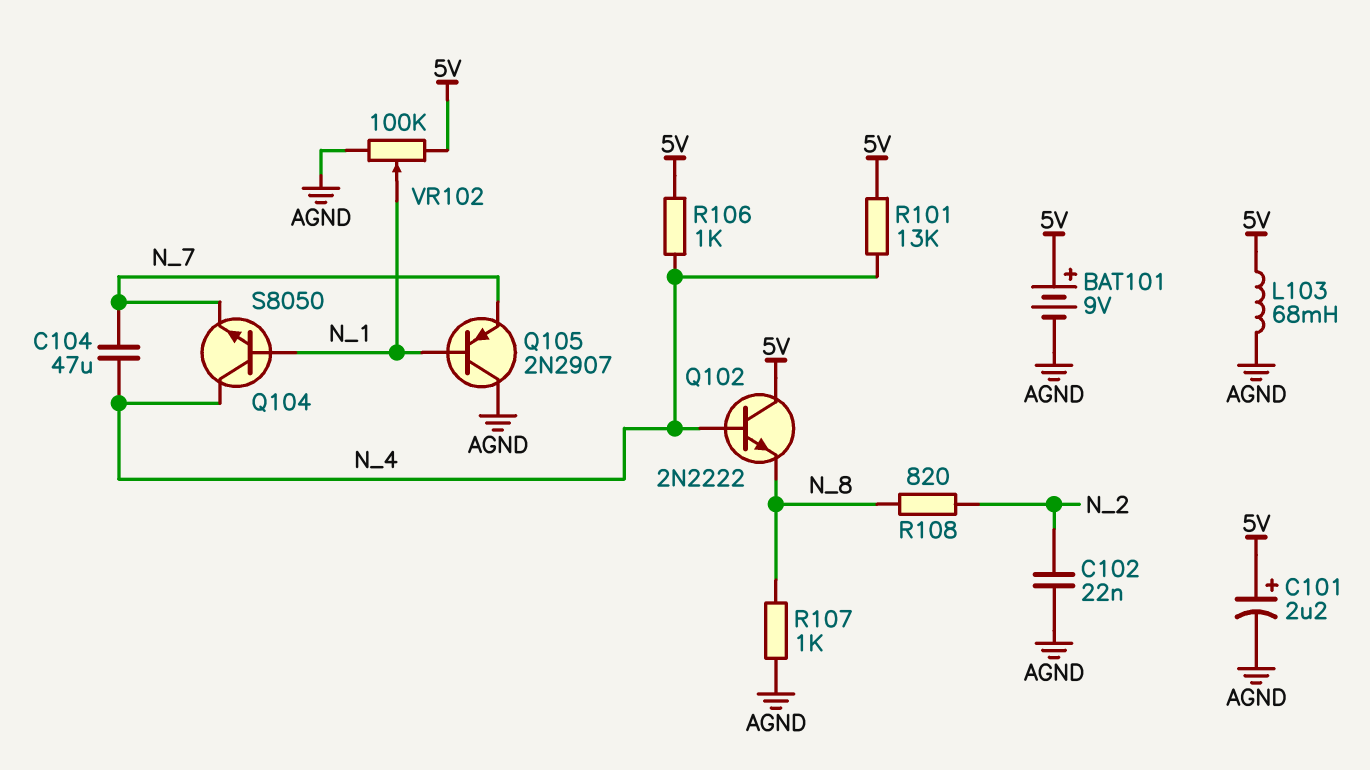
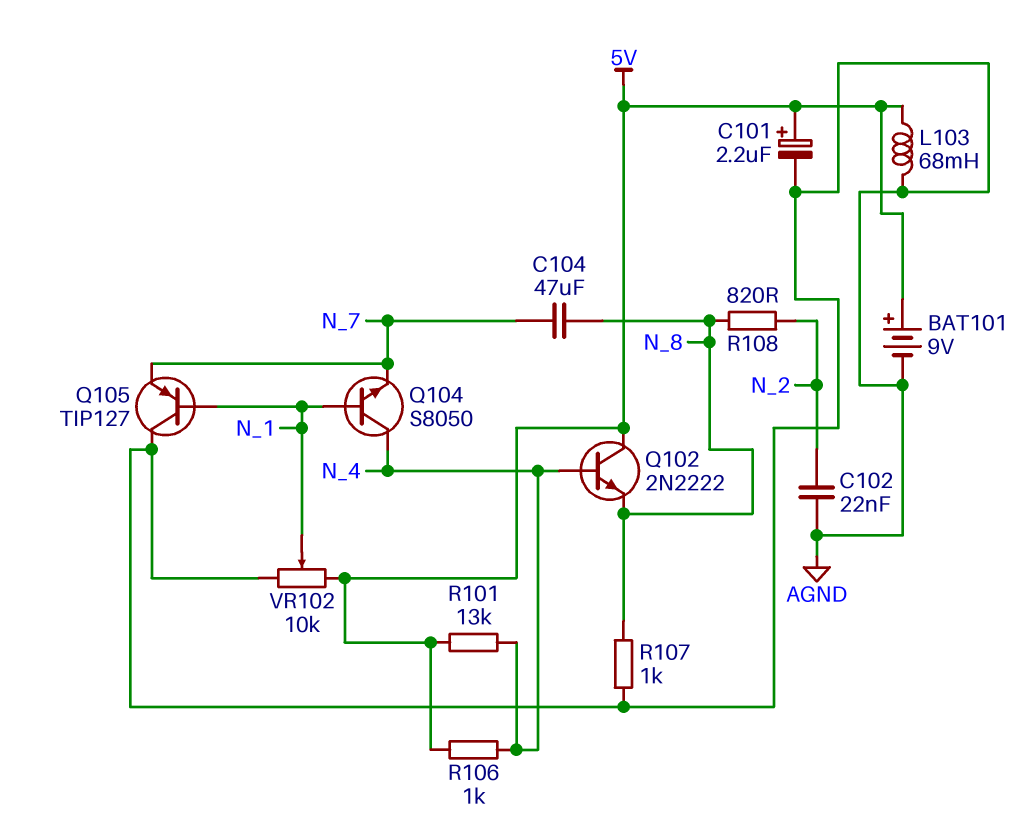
C104: 47uF (N_4, N_7) -> 47uF (N_7, N_8)
Q105: PNP 2N2907 (B N_1, C AGND, E N_7) -> PNP TIP127 (B N_1, C AGND, E N_7)
VR102: 100k (5V, AGND, wiper N_1) -> 10k (5V, AGND, wiper N_1)

